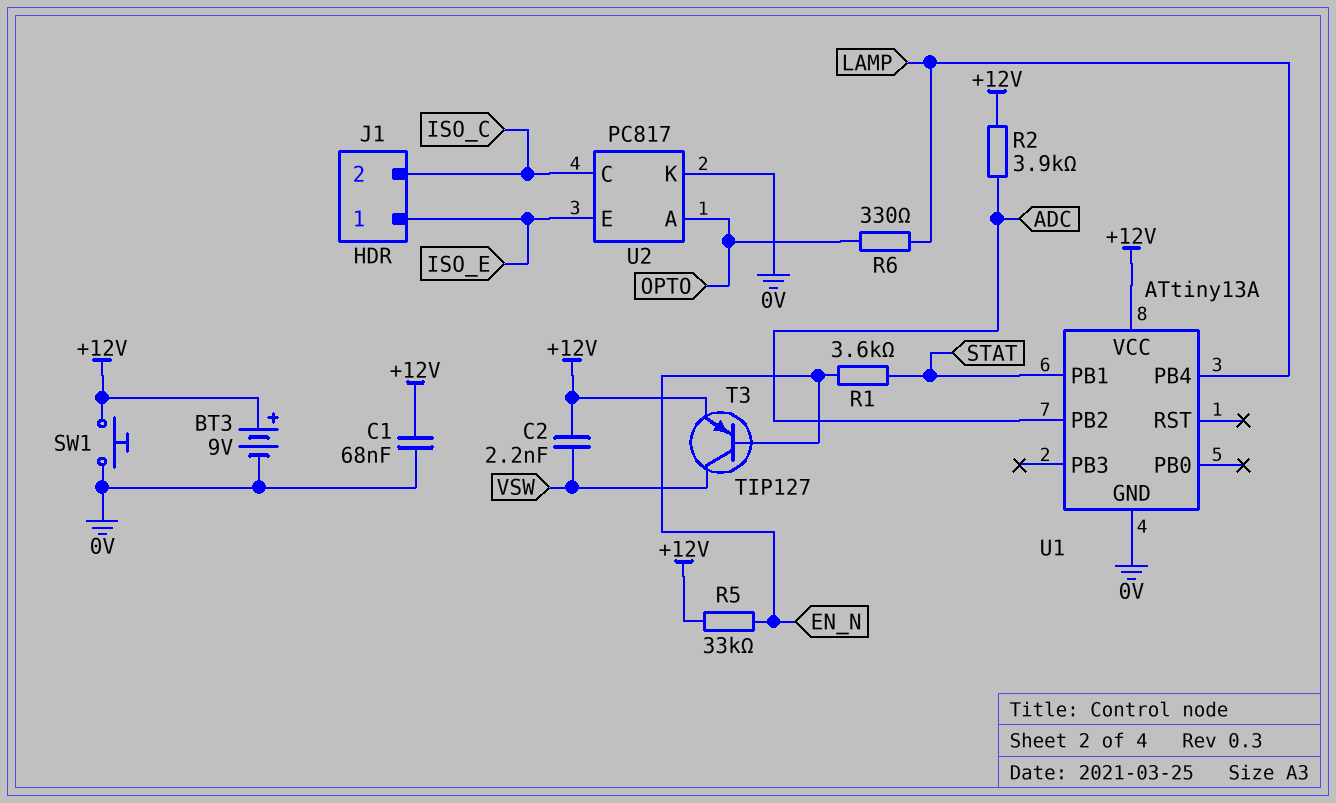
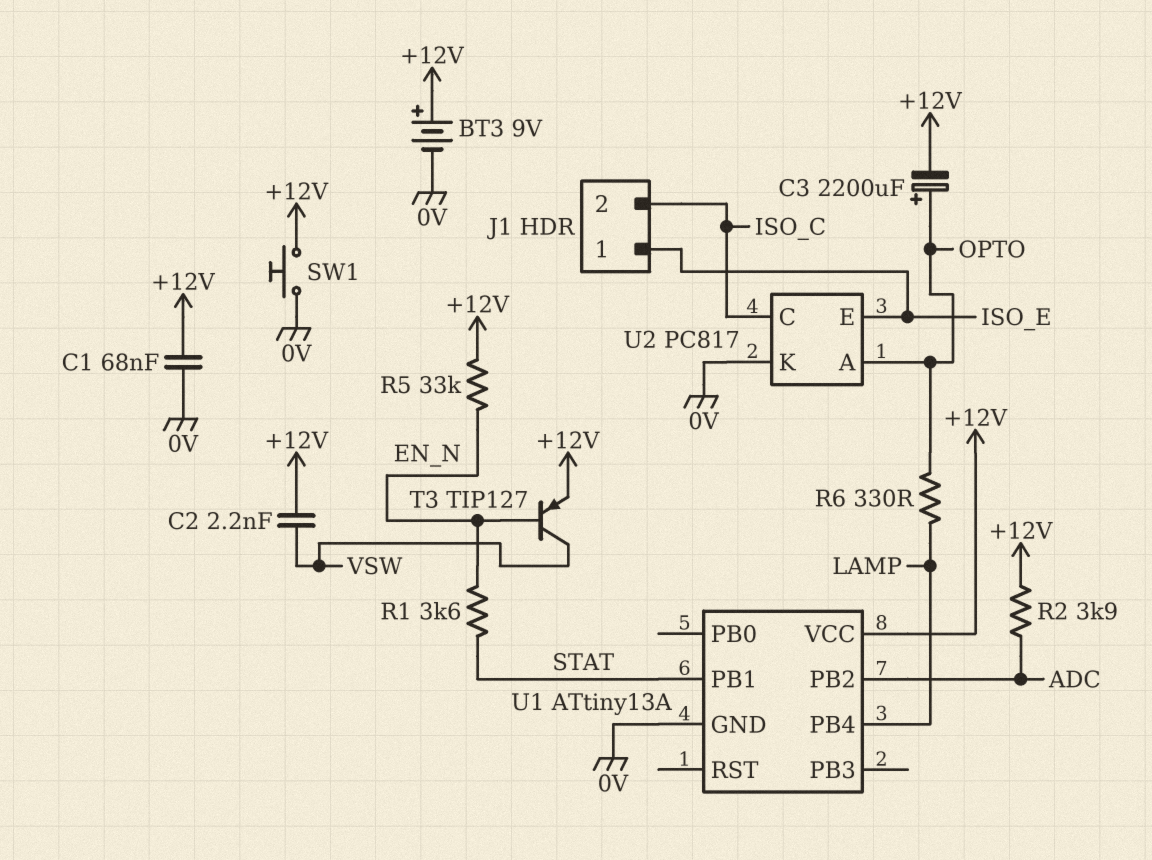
C3: none -> 2200uF (plus OPTO, minus +12V)

